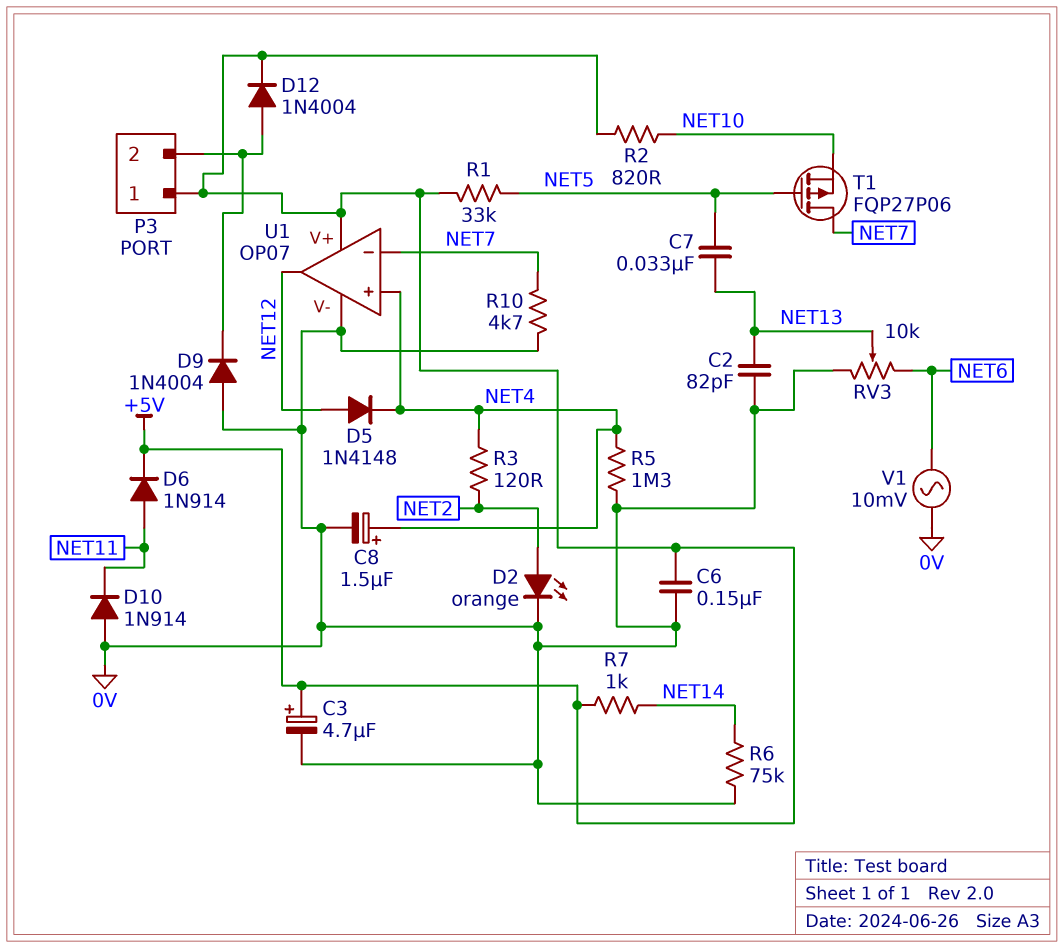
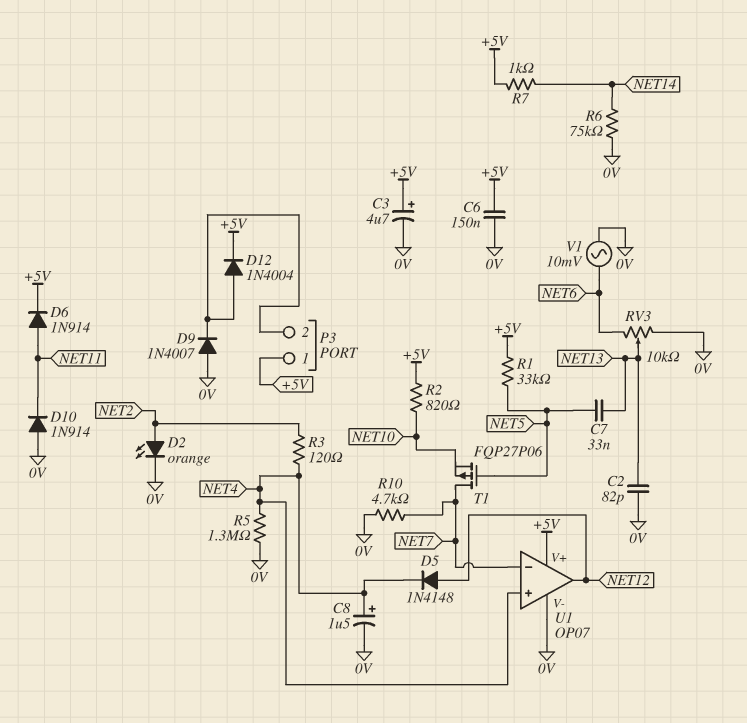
D9: diode 1N4004 (A 0V, K P3/2) -> diode 1N4007 (A 0V, K P3/2)

